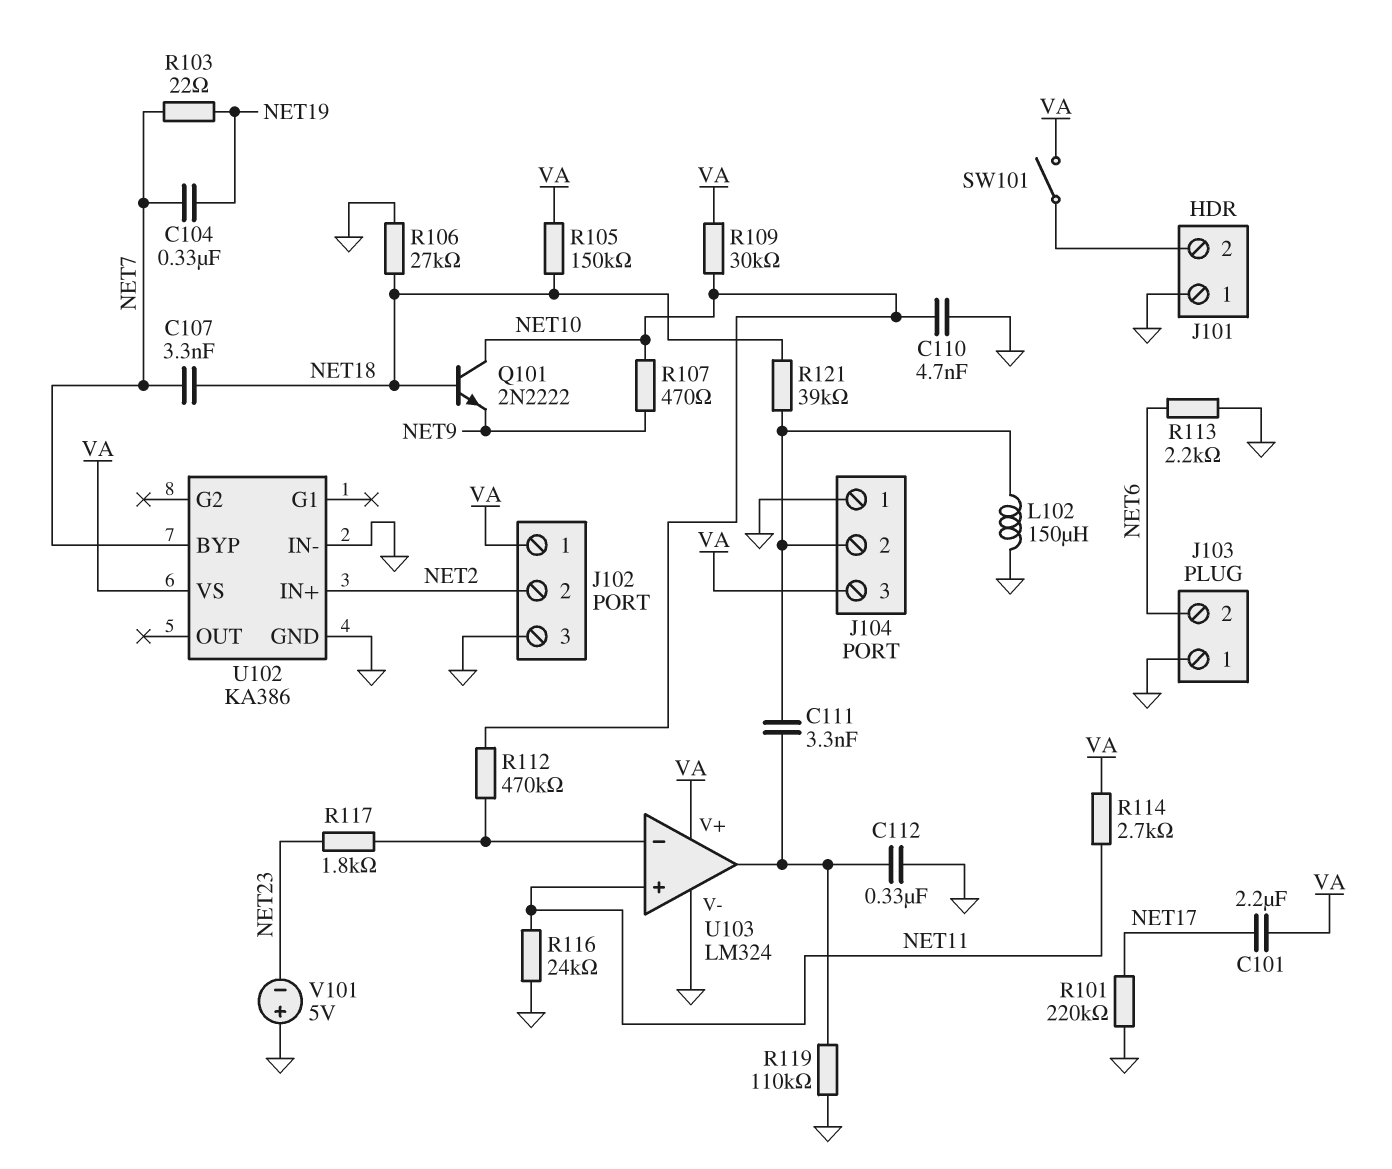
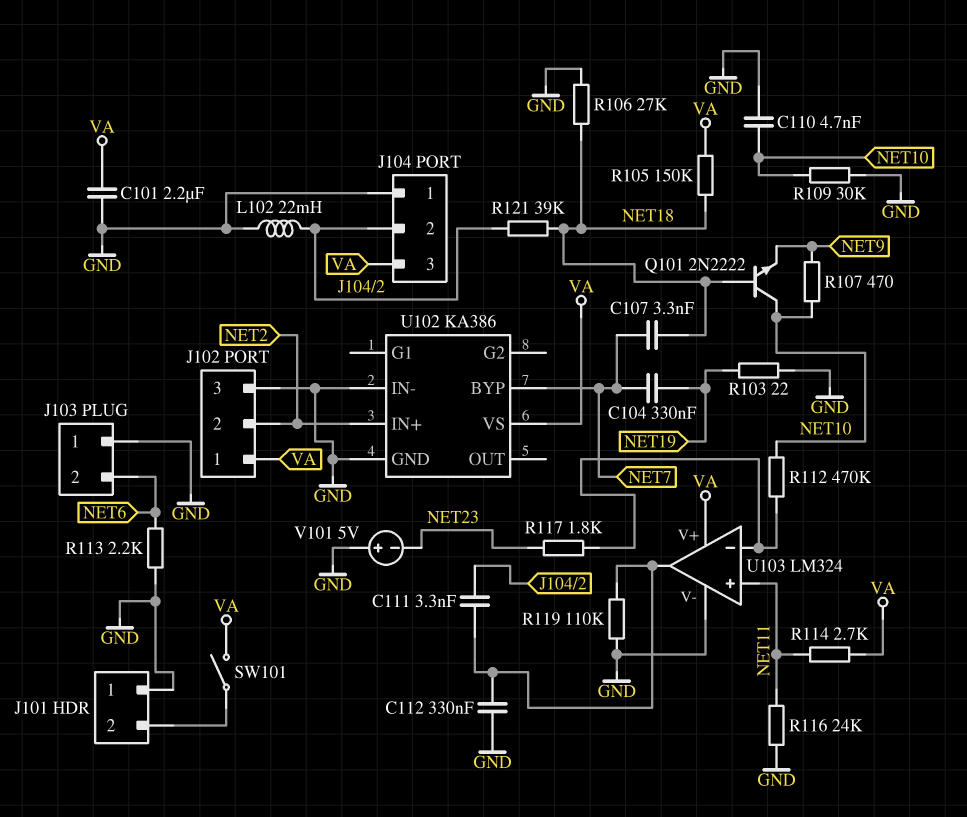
C101: 2.2uF (NET17, VA) -> 2.2uF (GND, VA)
L102: 150uH (GND, J104/2) -> 22mH (GND, J104/2)
R101: 220k (GND, NET17) -> none
R103: 22 (NET7, NET19) -> 22 (GND, NET19)
R109: 30k (NET10, VA) -> 30k (GND, NET10)

